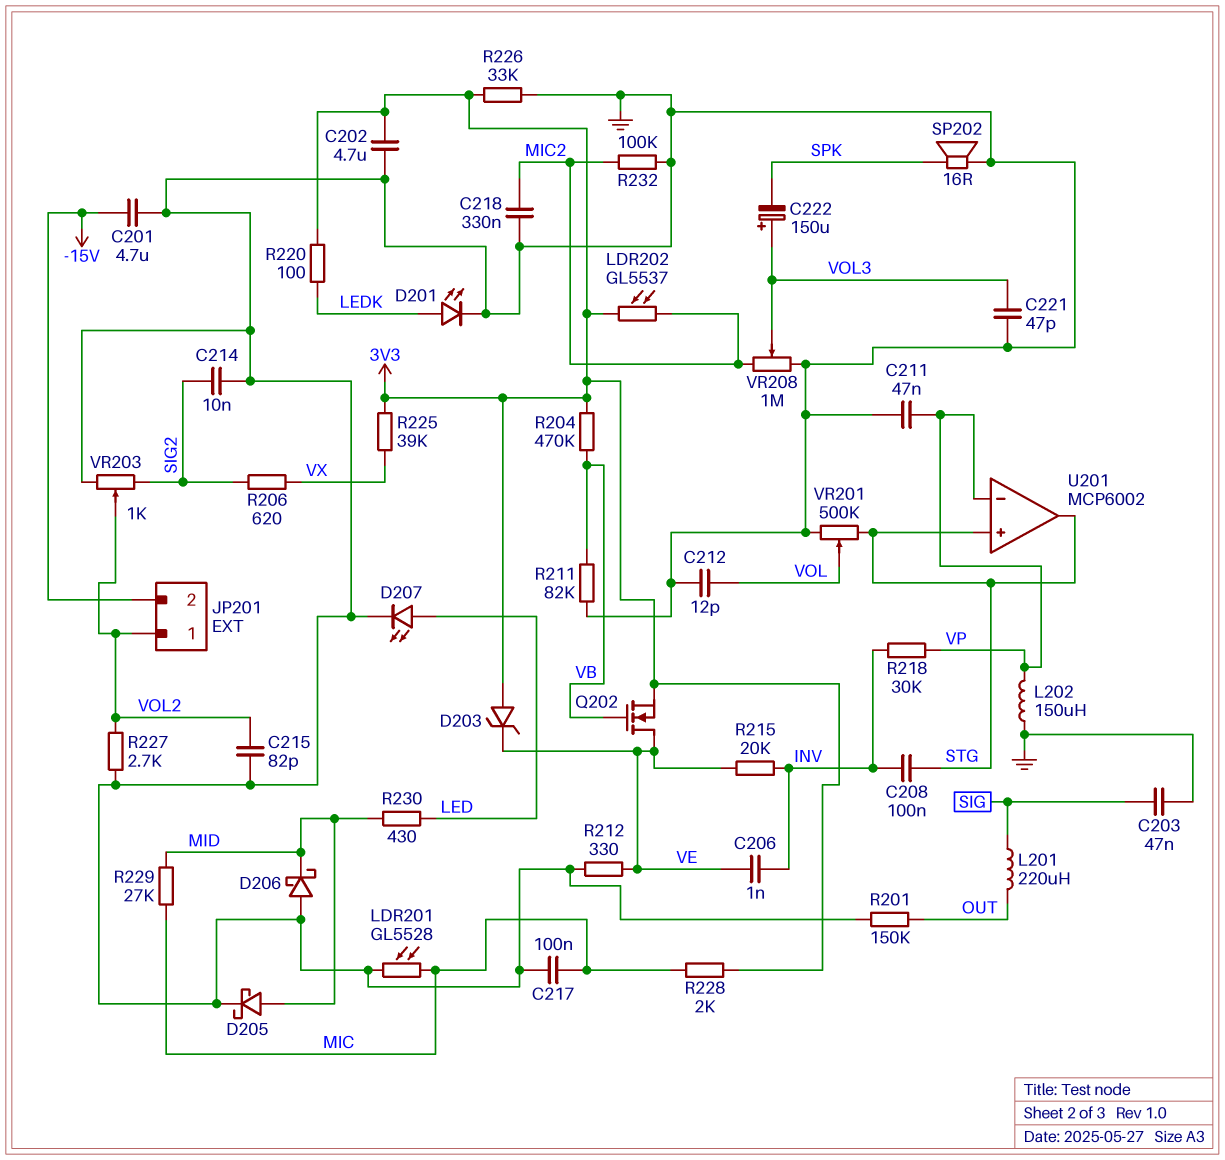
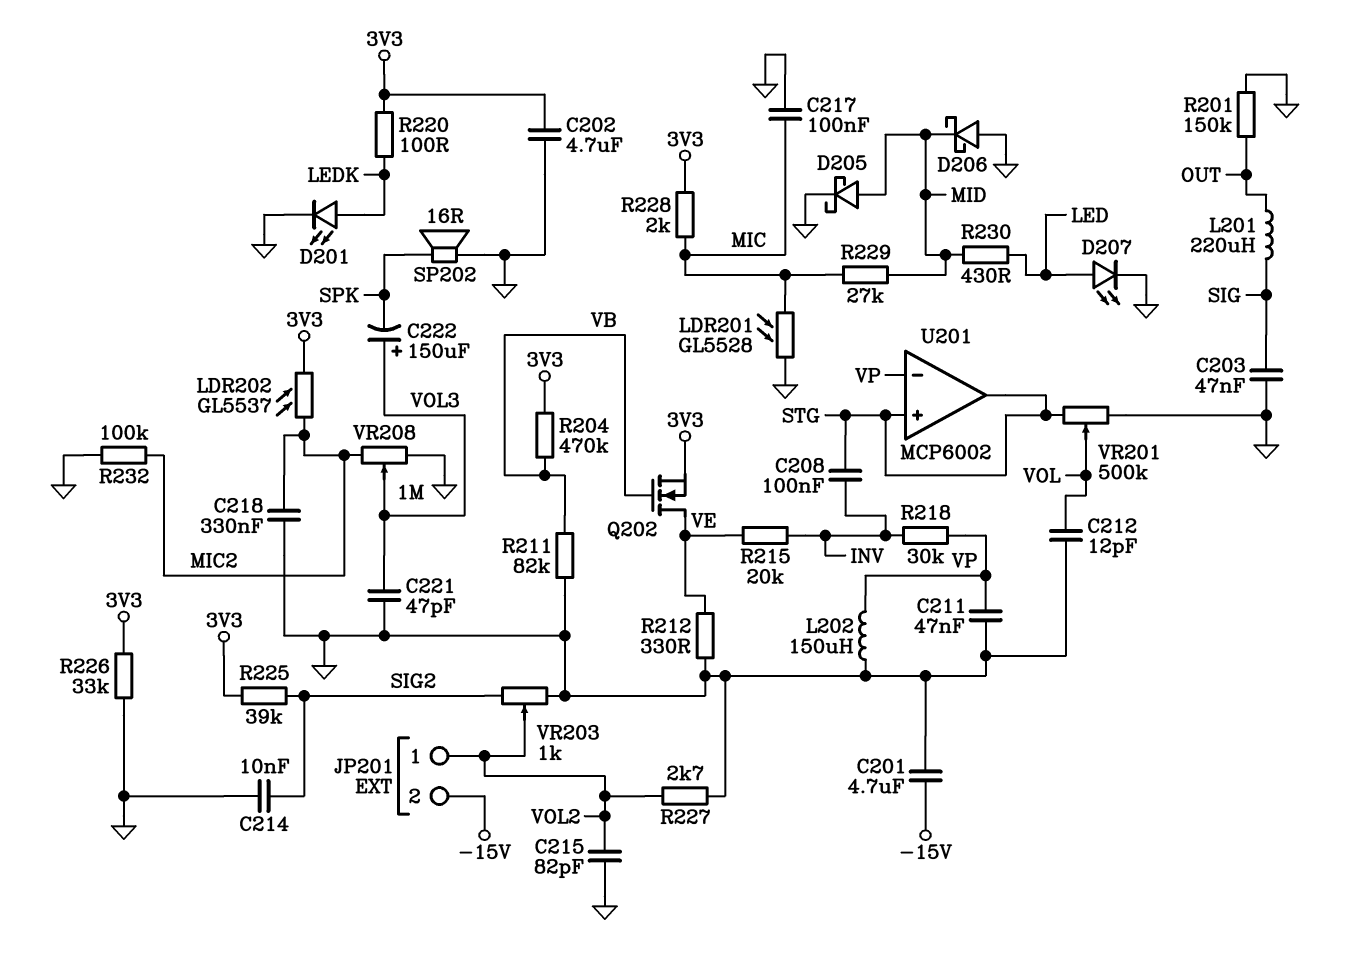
C206: 1nF (INV, VE) -> none
D203: zener (A 3V3, K VE) -> none
R206: 620 (SIG2, VX) -> none
R225: 39k (3V3, VX) -> 39k (3V3, SIG2)

